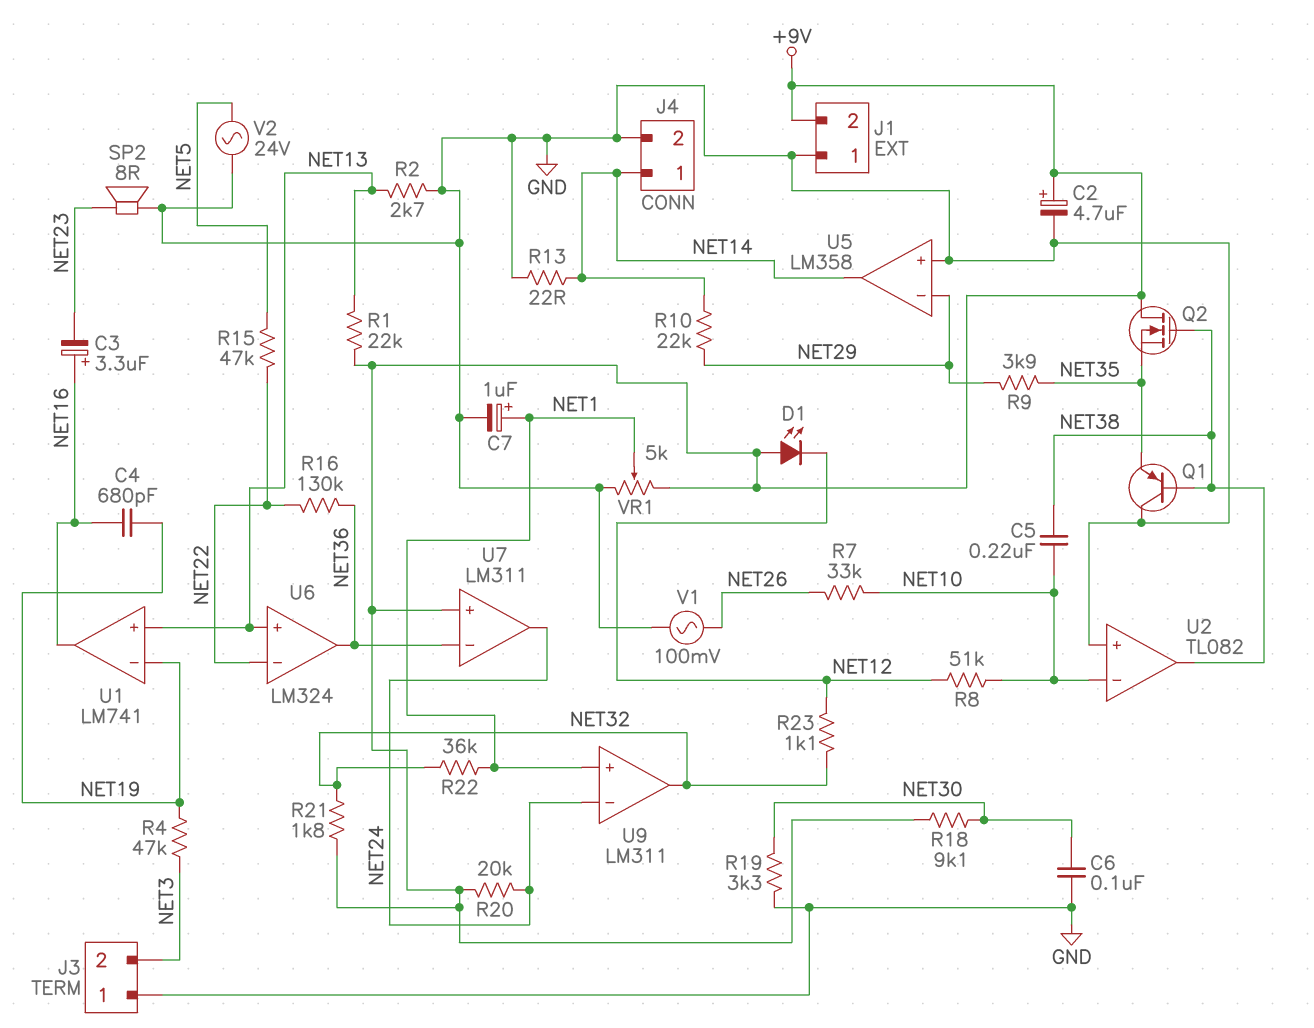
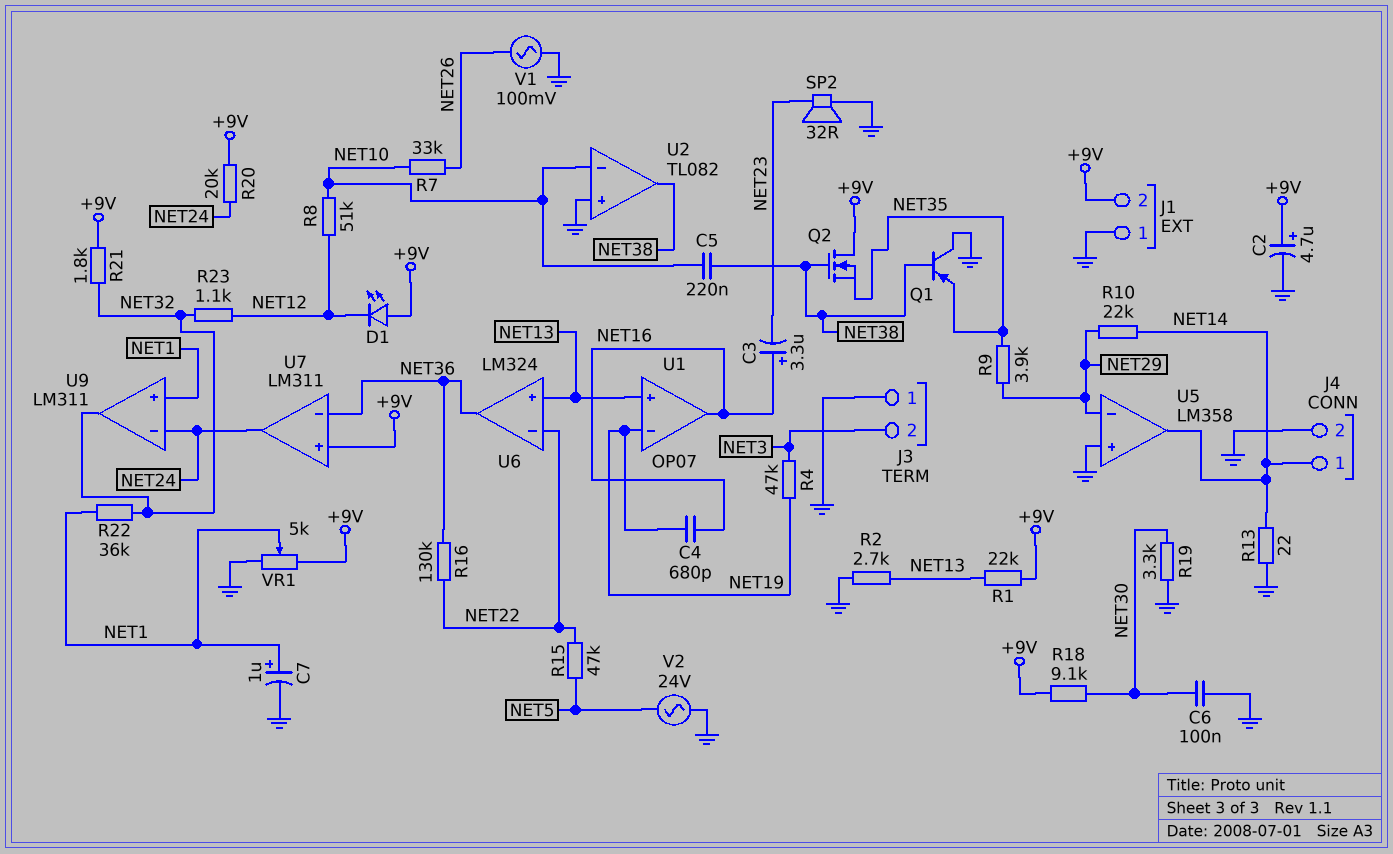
SP2: speaker 8R (GND, NET23) -> speaker 32R (GND, NET23)
U1: LM741 -> OP07

